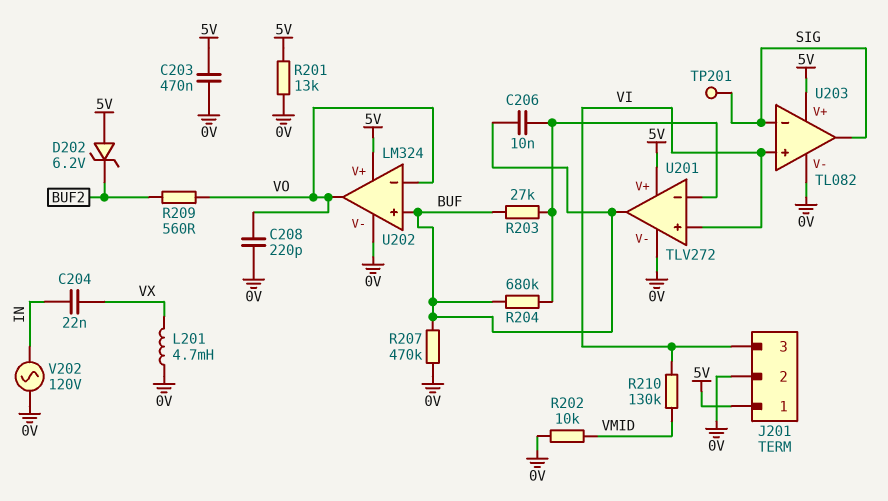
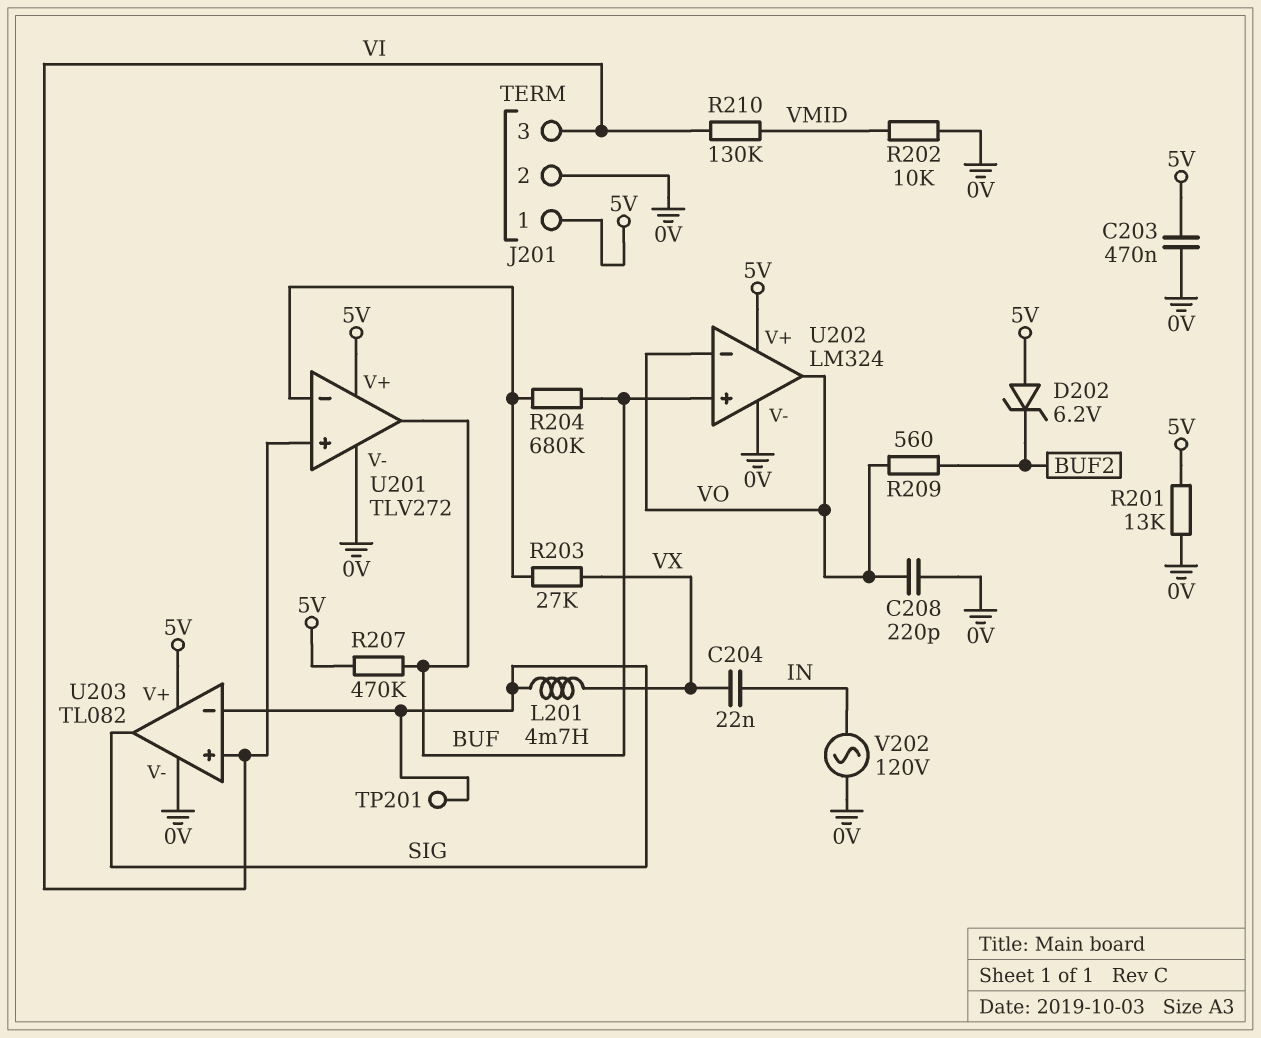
C206: 10nF (BUF, U201/in-) -> none
L201: 4.7mH (0V, VX) -> 4.7mH (SIG, VX)
R203: 27k (BUF, U201/in-) -> 27k (U201/in-, VX)
R207: 470k (0V, BUF) -> 470k (5V, BUF)

